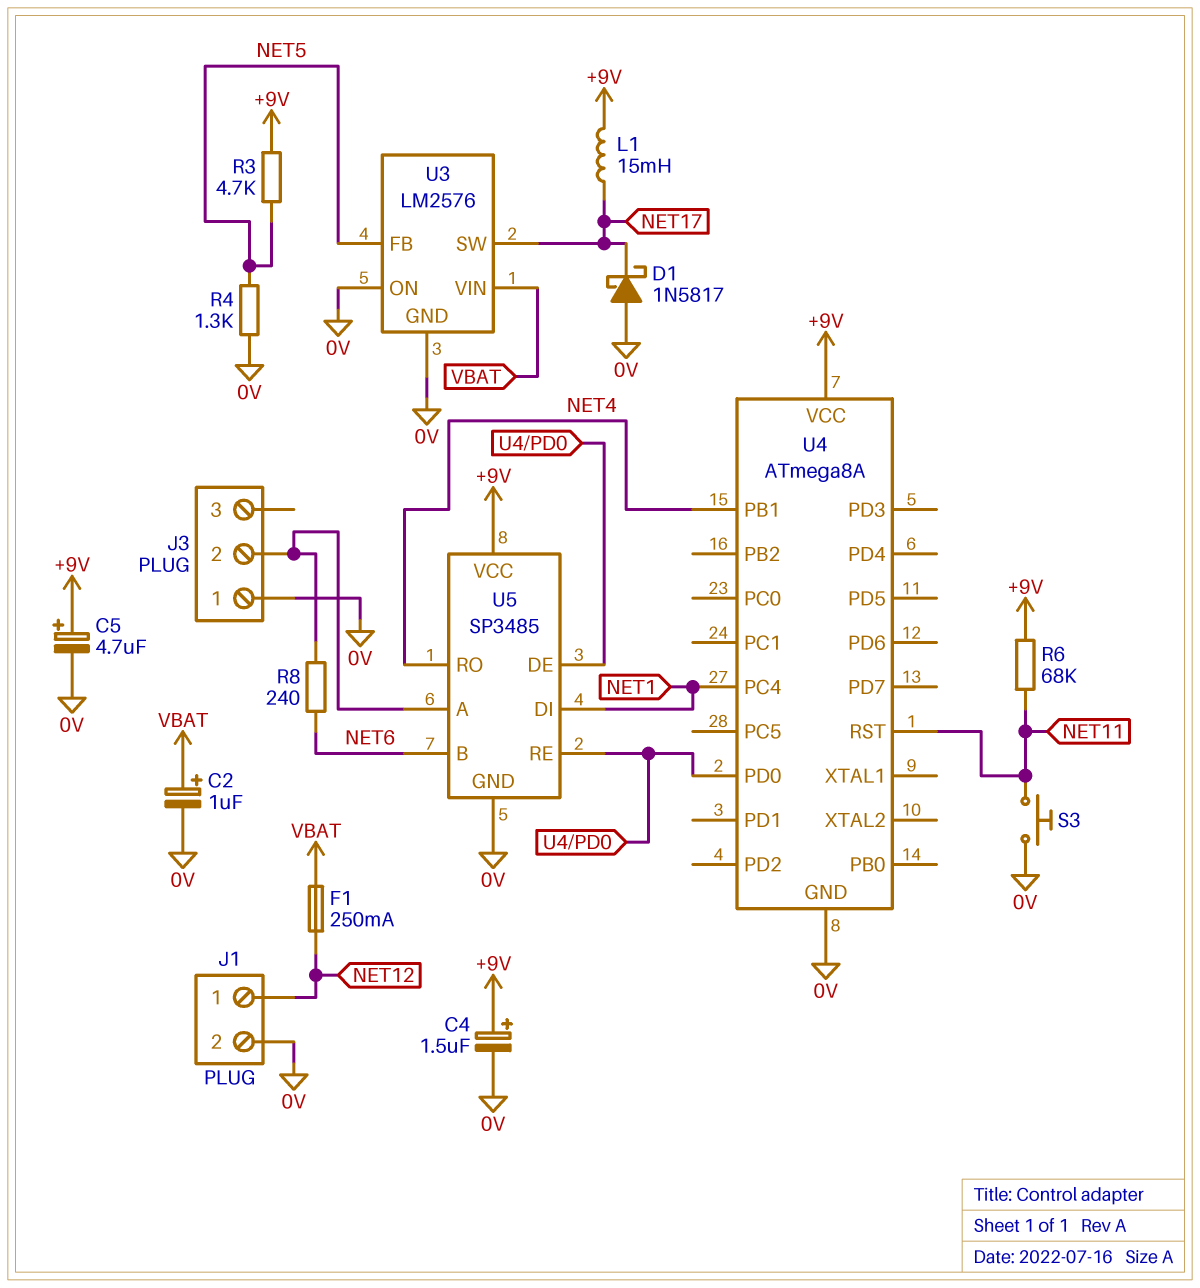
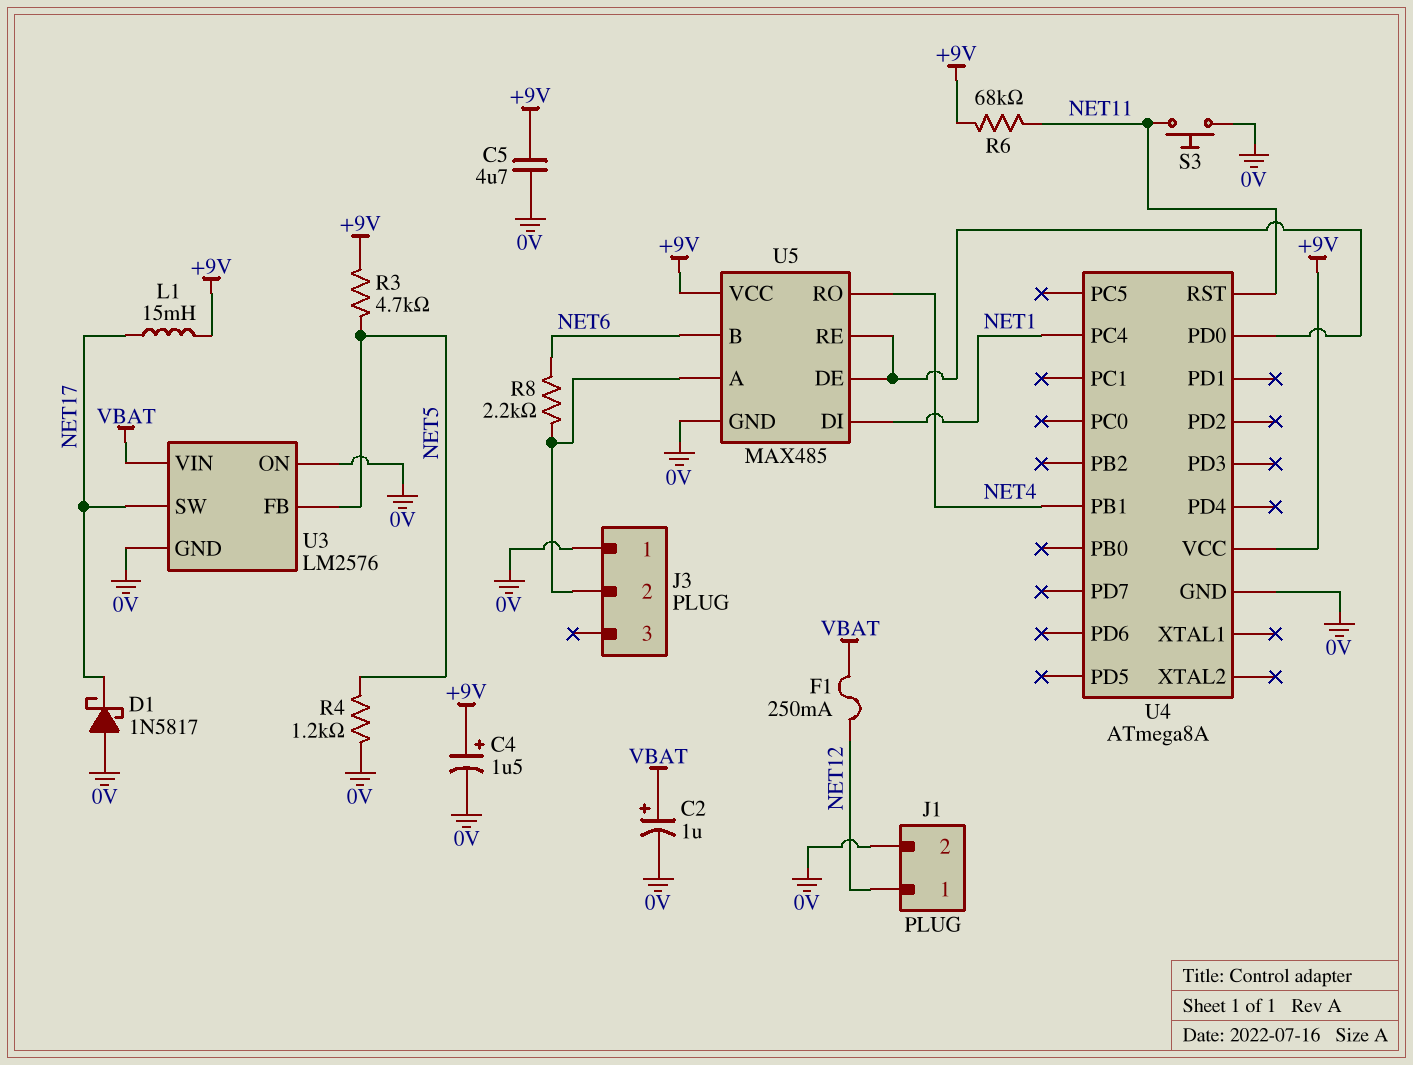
C5: 4.7uF (plus +9V, minus 0V) -> 4.7uF (+9V, 0V)
R4: 1.3k (0V, NET5) -> 1.2k (0V, NET5)
R8: 240 (J3/2, NET6) -> 2.2k (J3/2, NET6)
U5: SP3485 -> MAX485

